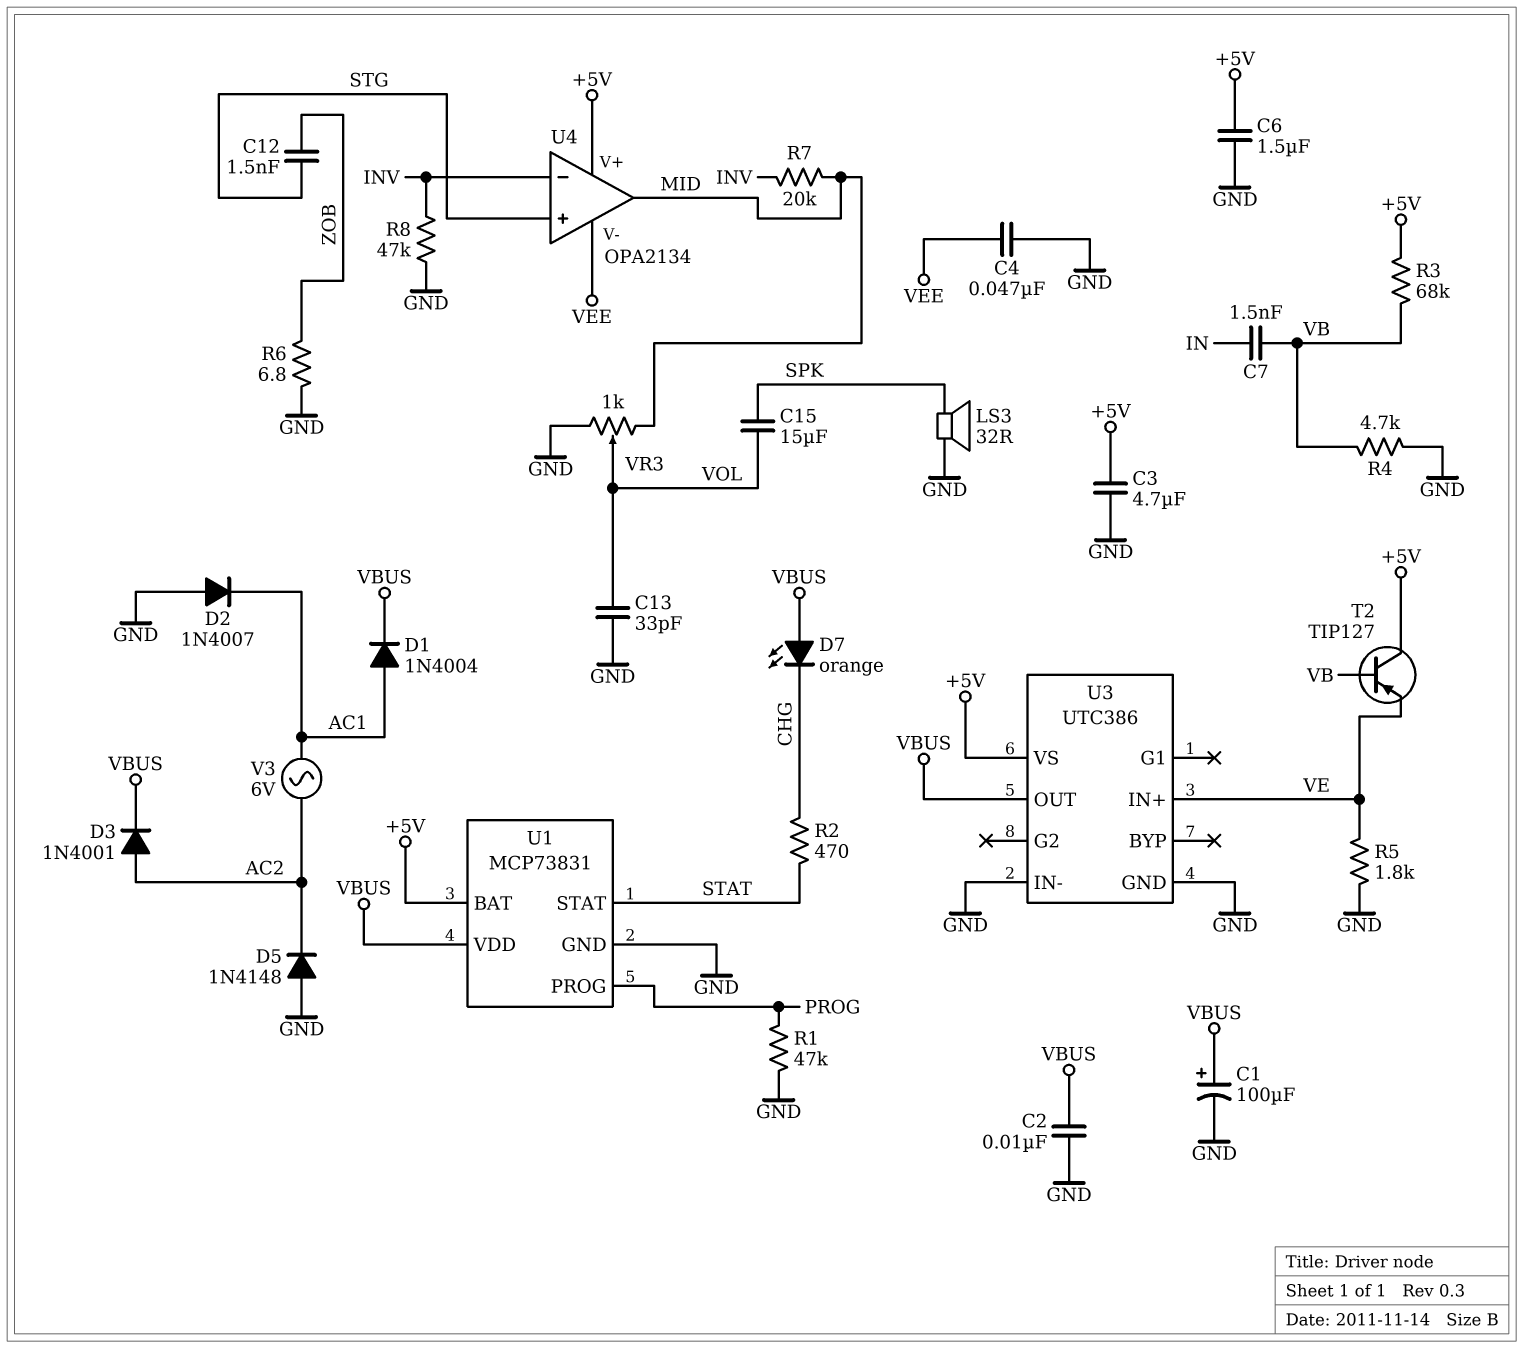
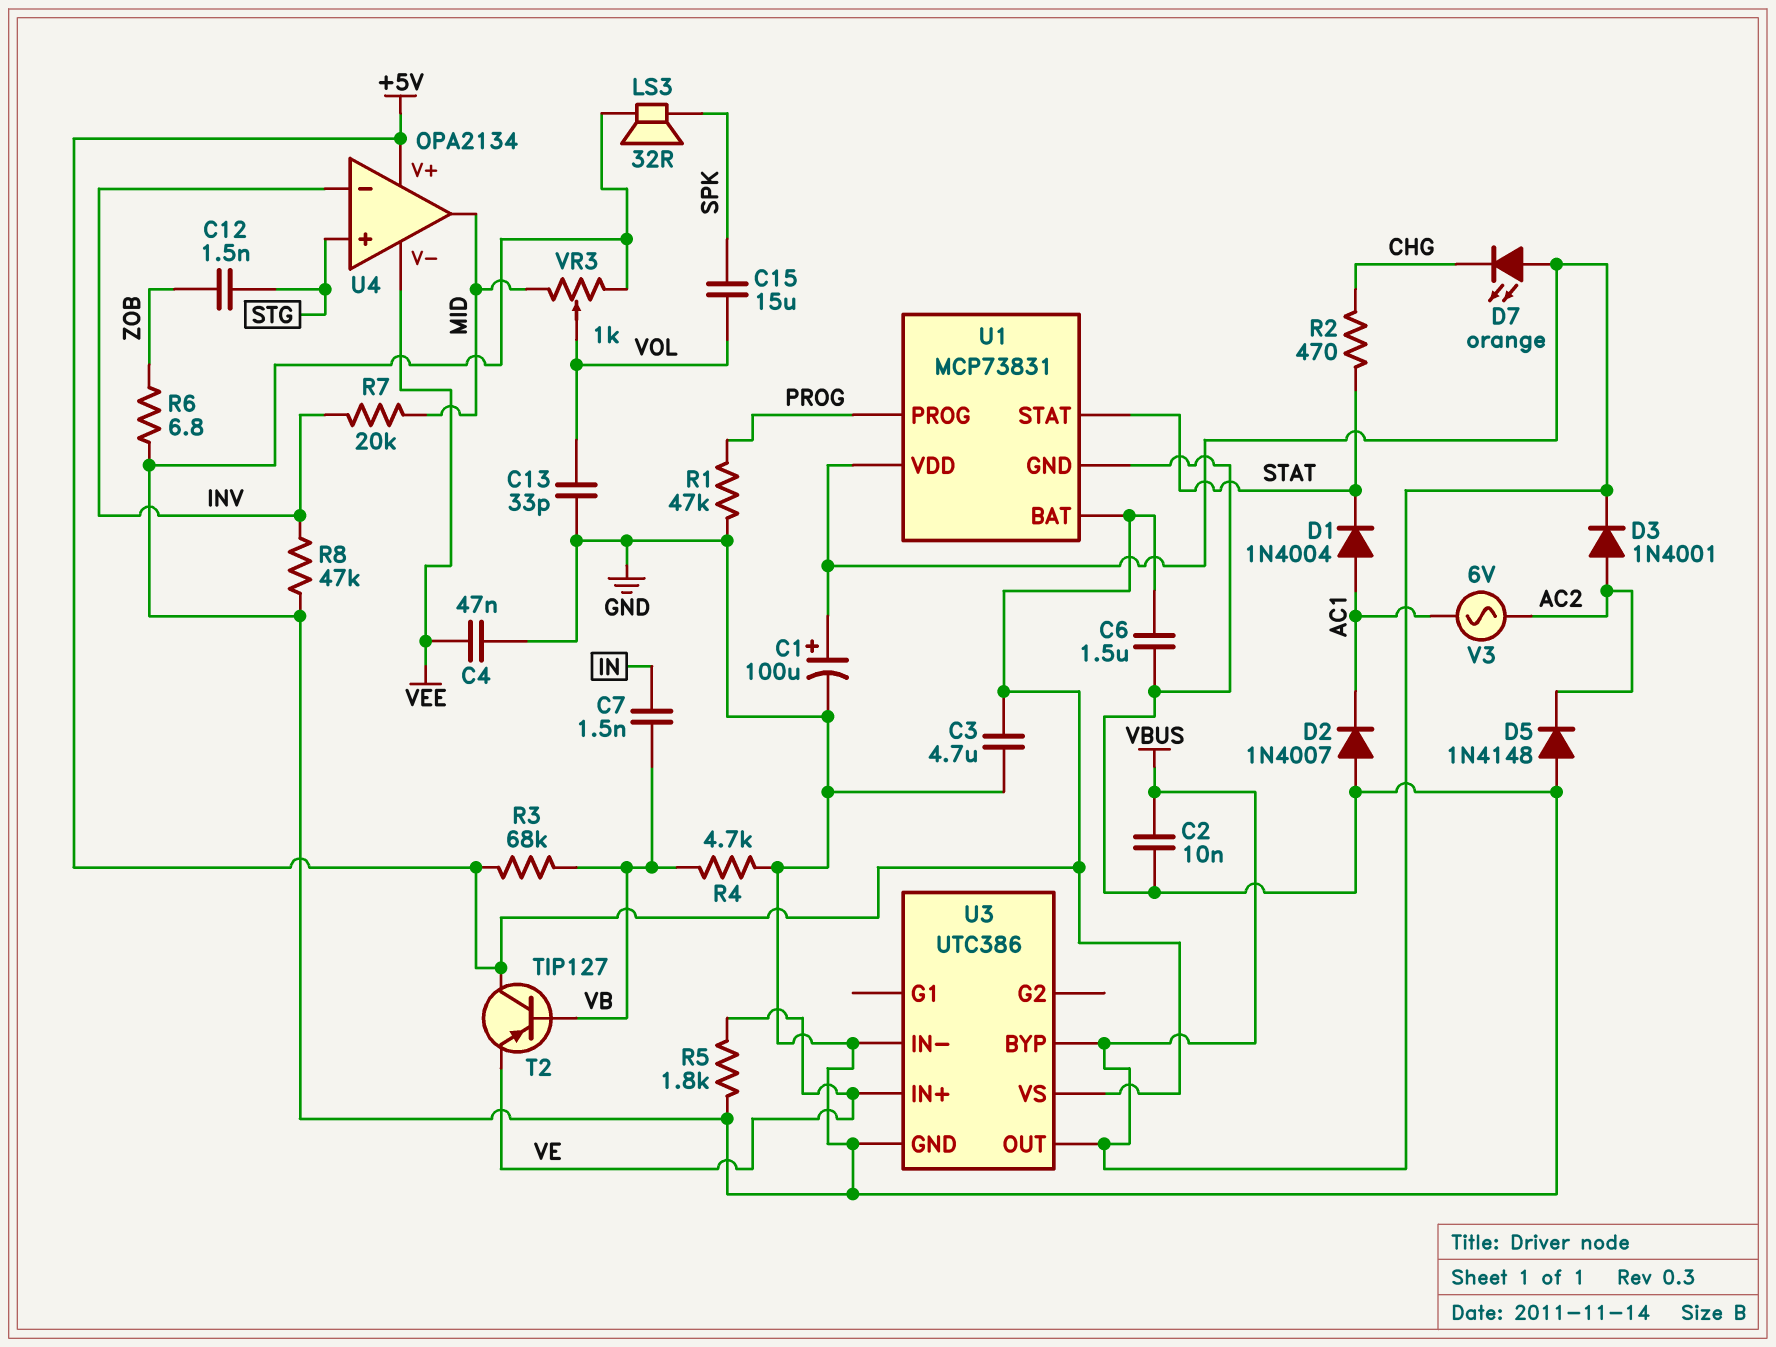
D1: diode 1N4004 (A AC1, K VBUS) -> diode 1N4004 (A AC1, K STAT)
U3 pin BYP: none -> VBUS

